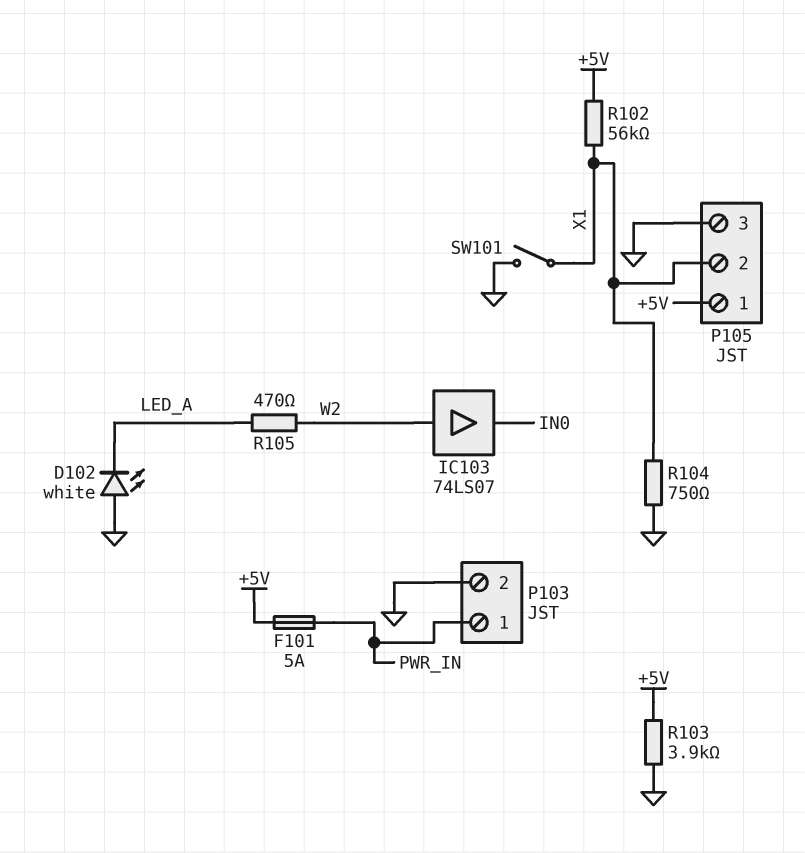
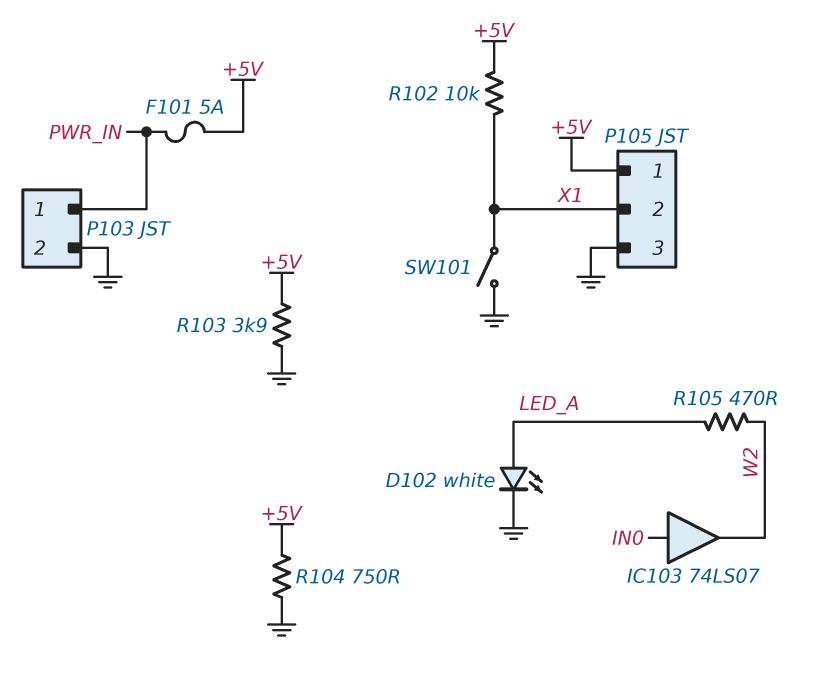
D102: LED white (A GND, K LED_A) -> LED white (A LED_A, K GND)
IC103: buffer 74LS07 (in W2, out IN0) -> buffer 74LS07 (in IN0, out W2)
R102: 56k (+5V, X1) -> 10k (+5V, X1)
R104: 750 (GND, X1) -> 750 (+5V, GND)

